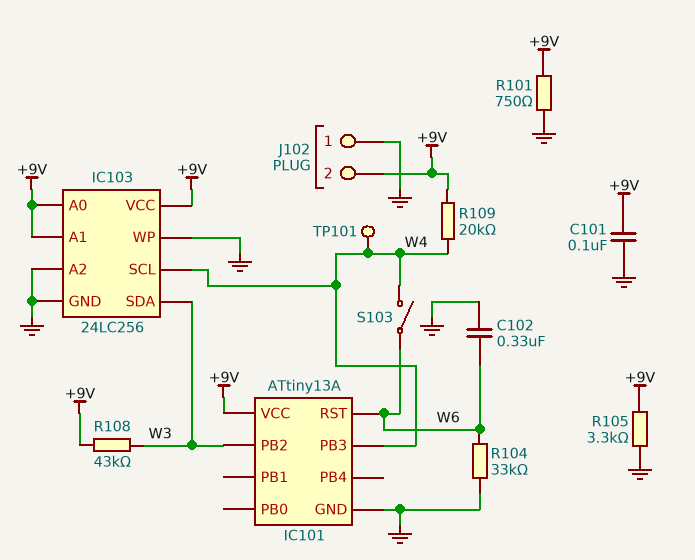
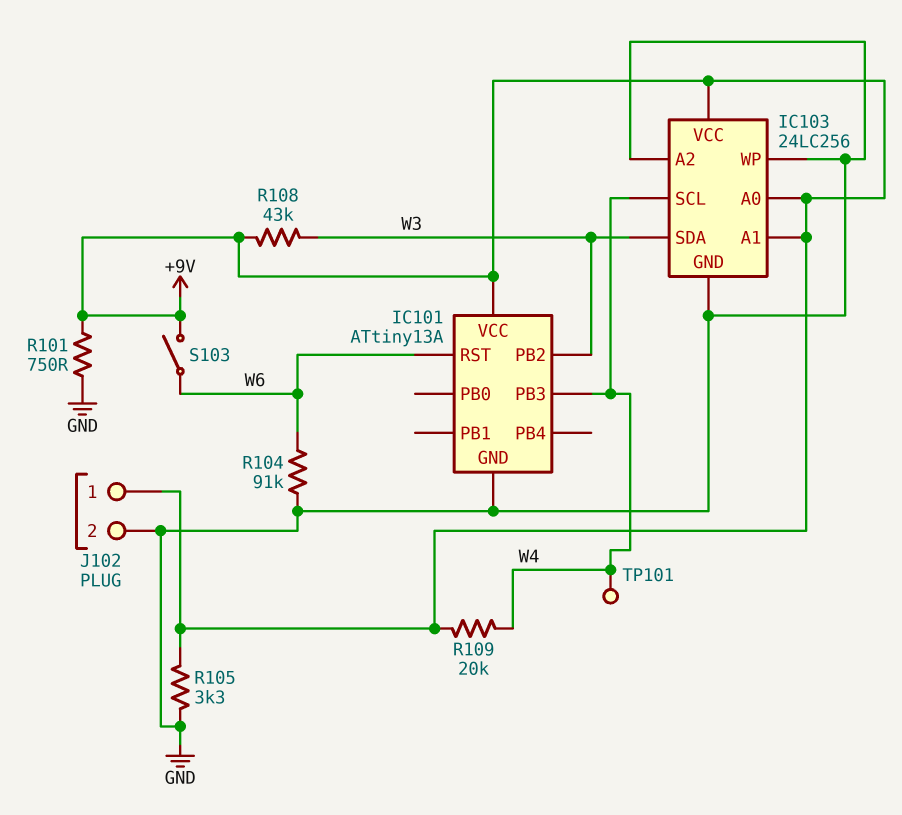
C101: 100nF (+9V, GND) -> none
C102: 330nF (GND, W6) -> none
J102 pin 1: GND -> +9V
J102 pin 2: +9V -> GND
R104: 33k (GND, W6) -> 91k (GND, W6)
S103: switch (W4, W6) -> switch (+9V, W6)

